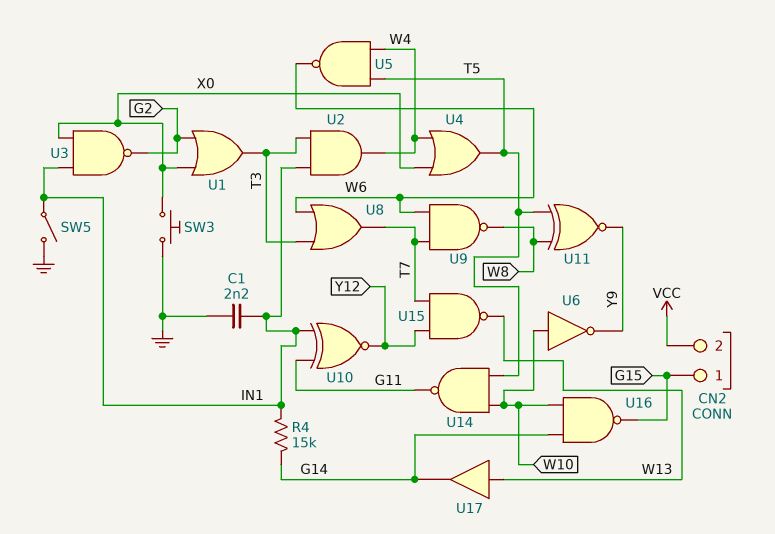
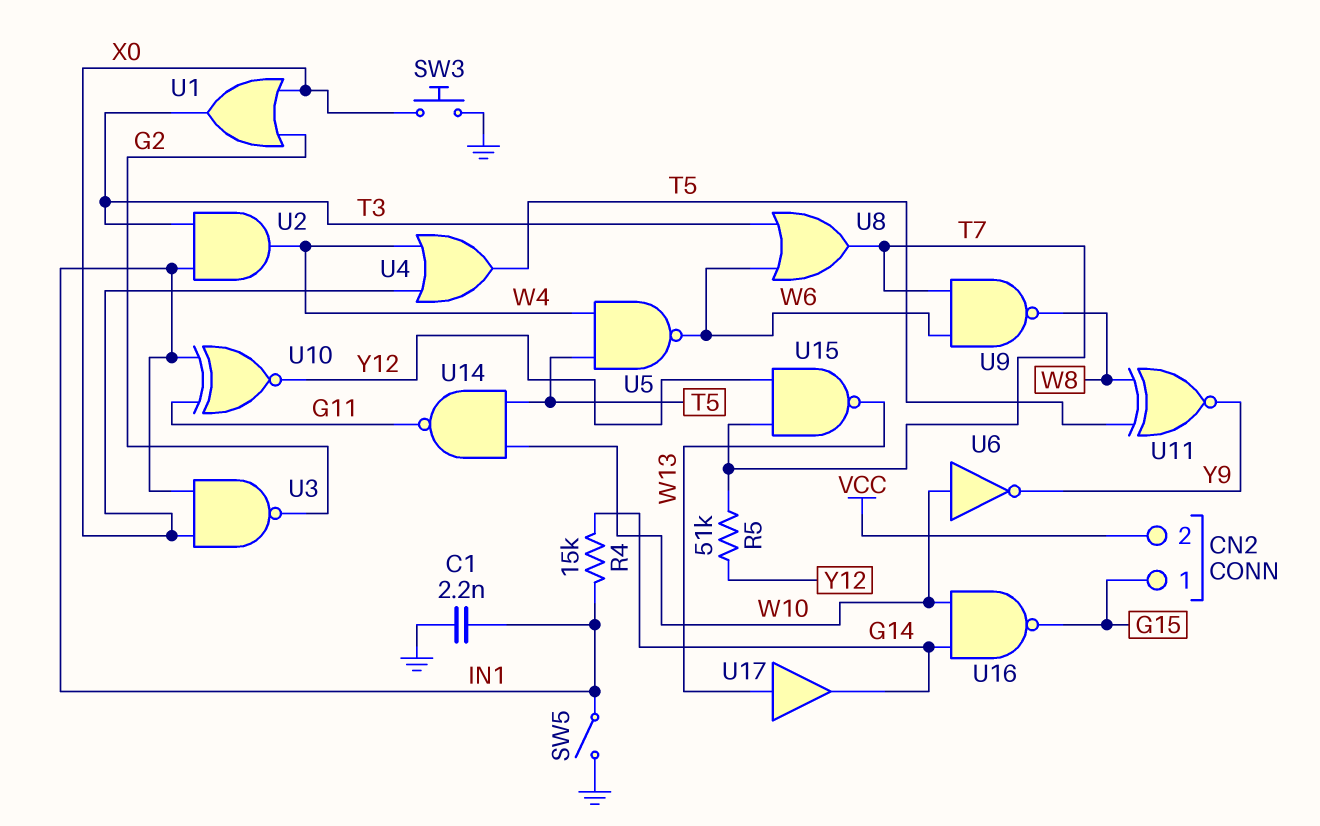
R5: none -> 51k (T7, Y12)

